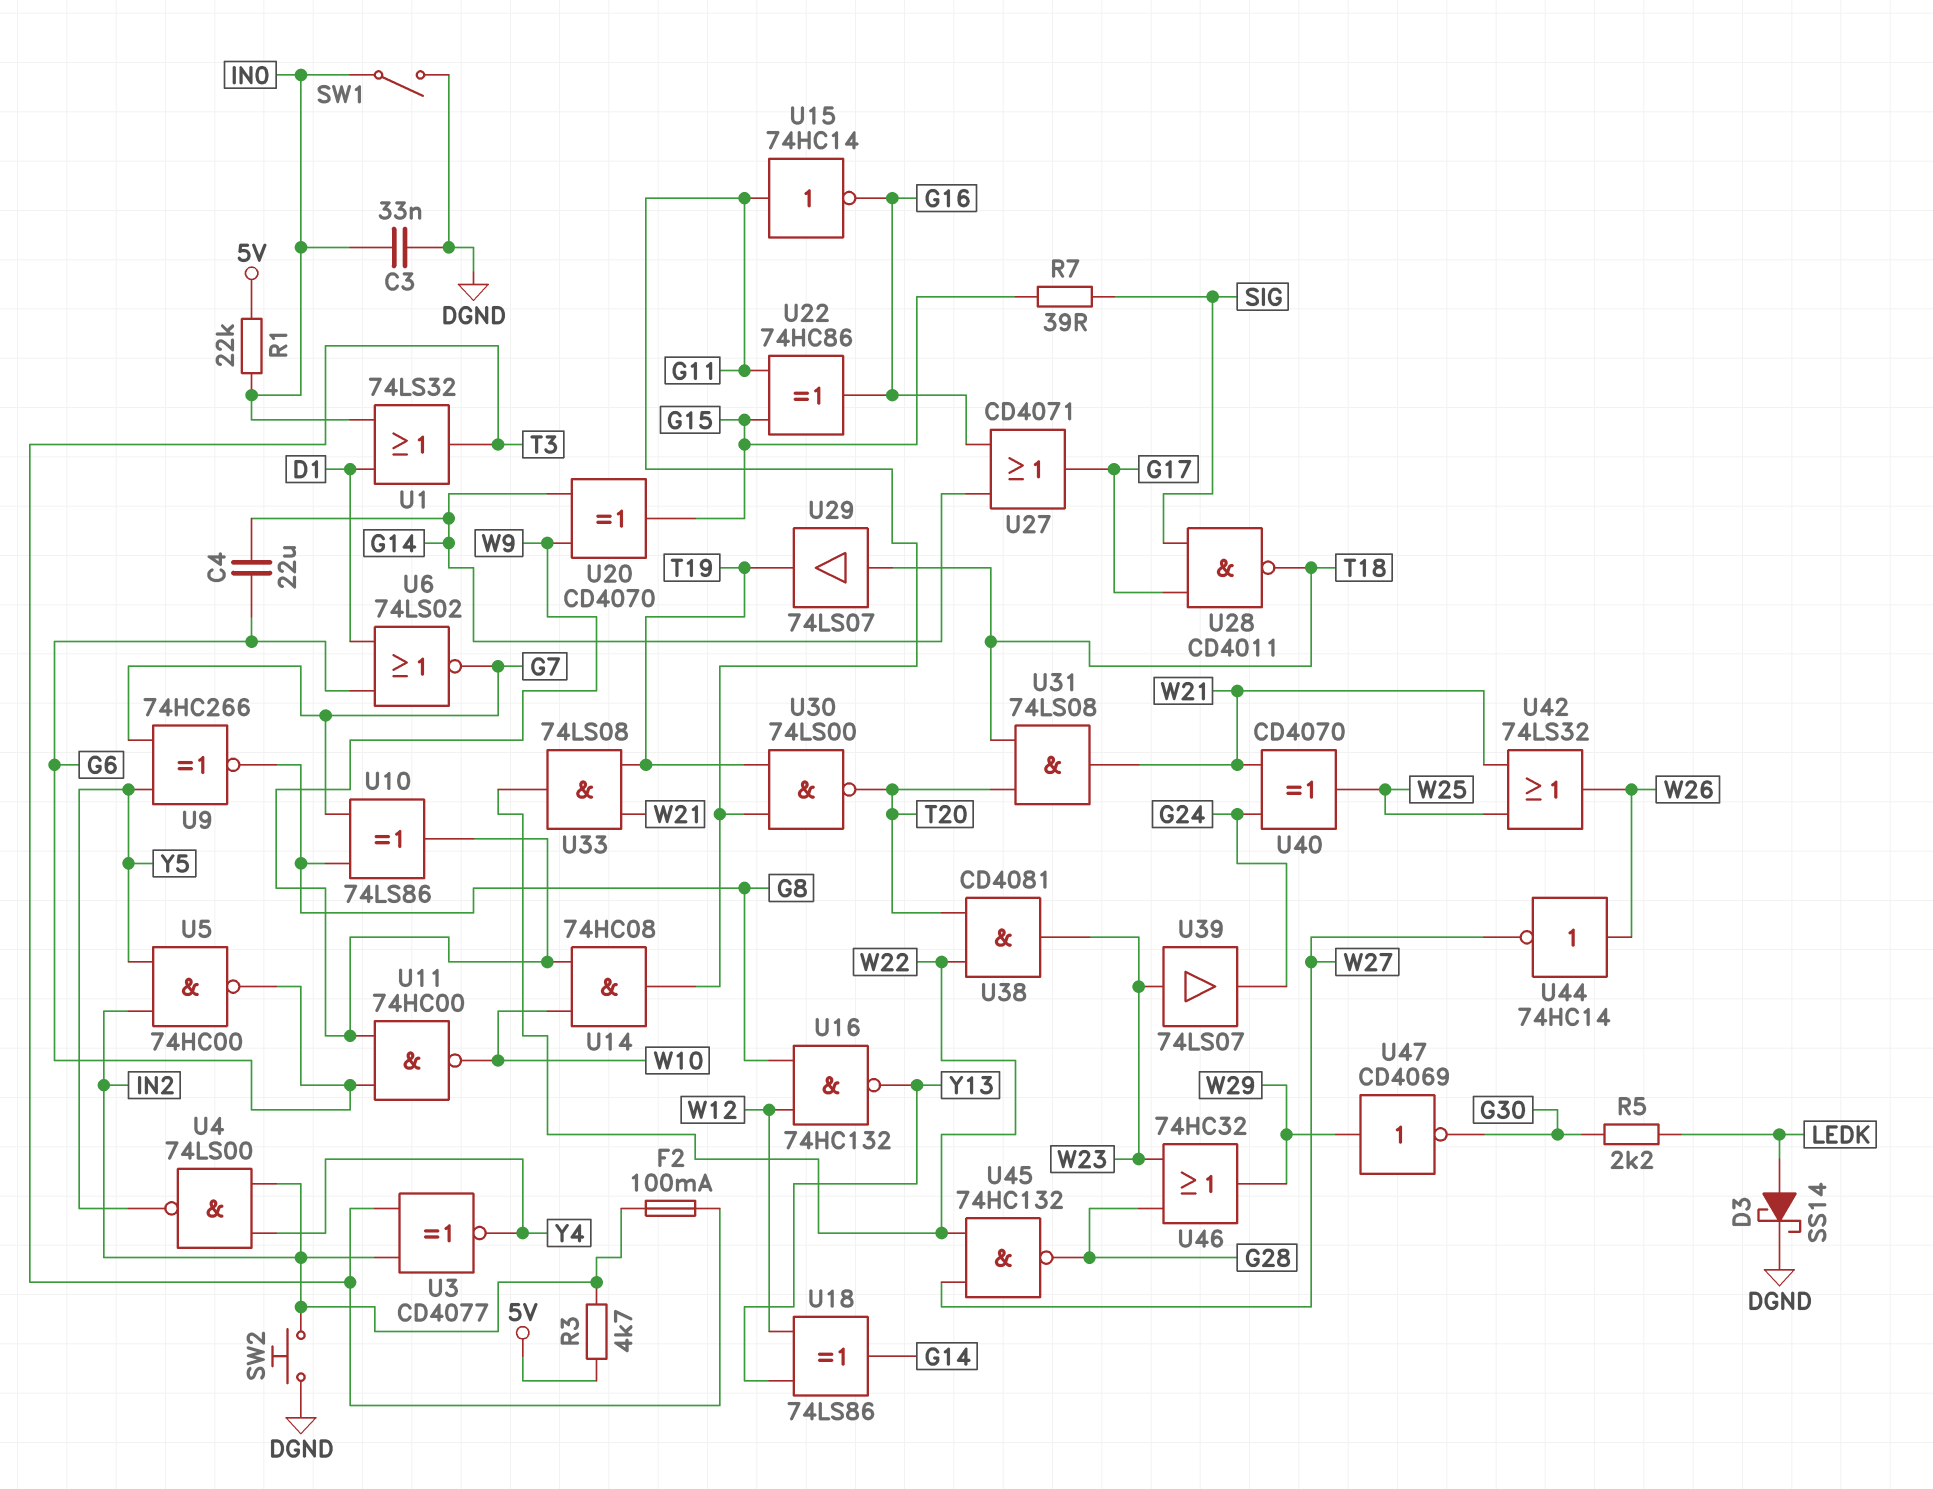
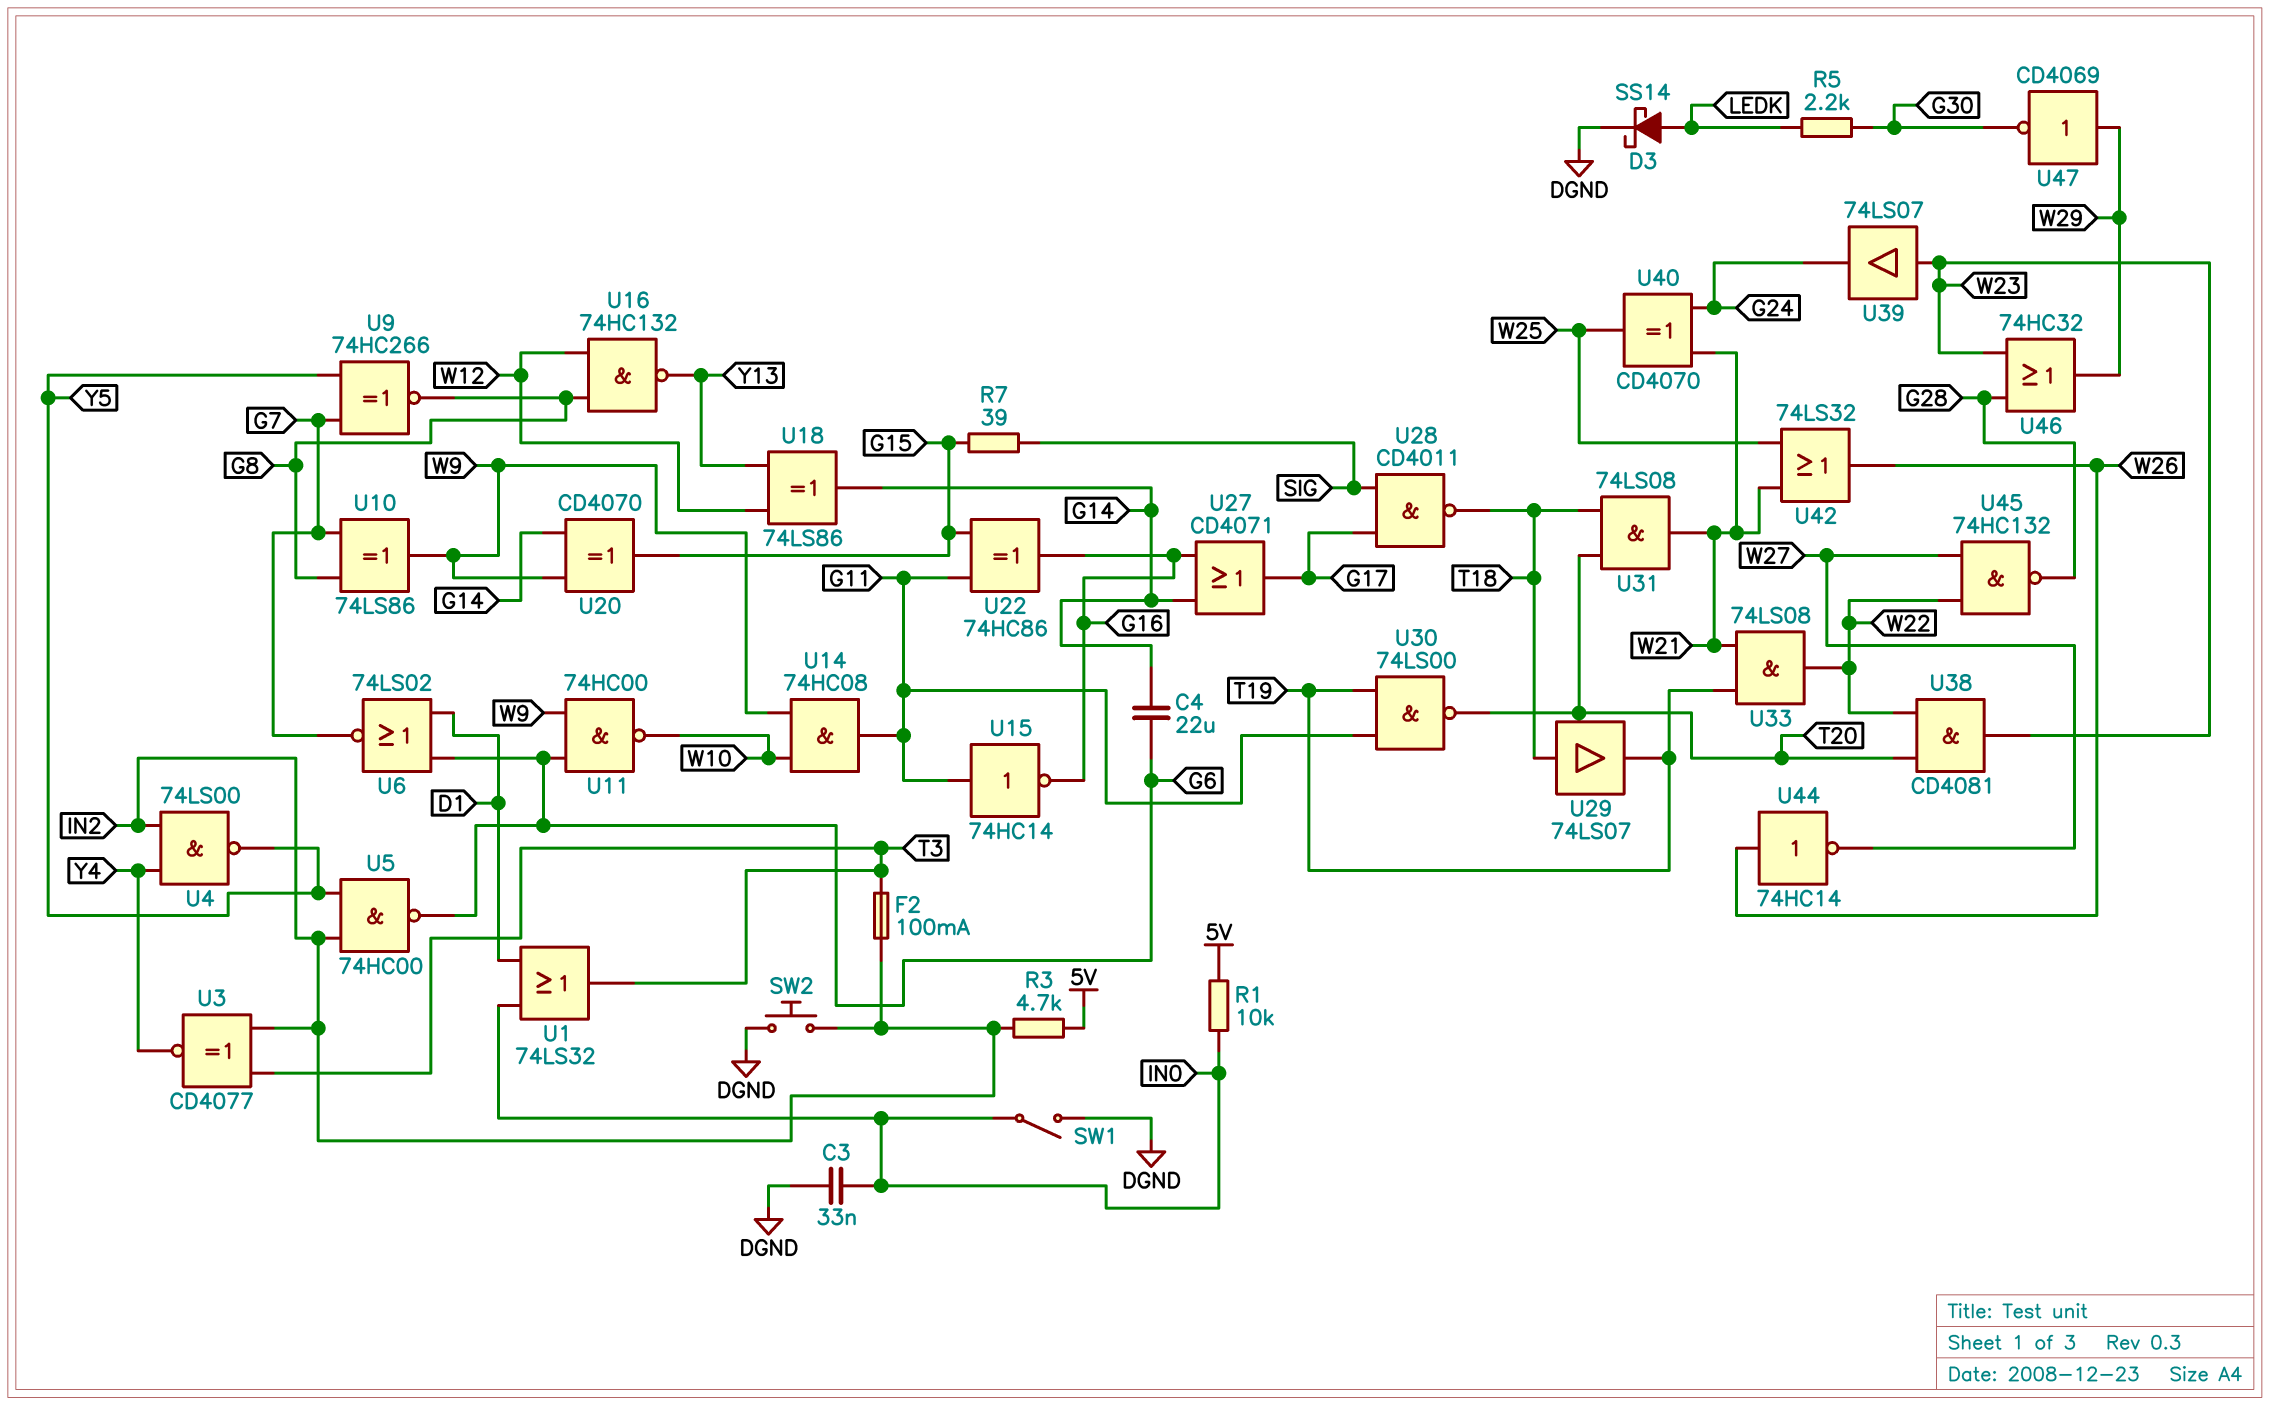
R1: 22k (5V, IN0) -> 10k (5V, IN0)

